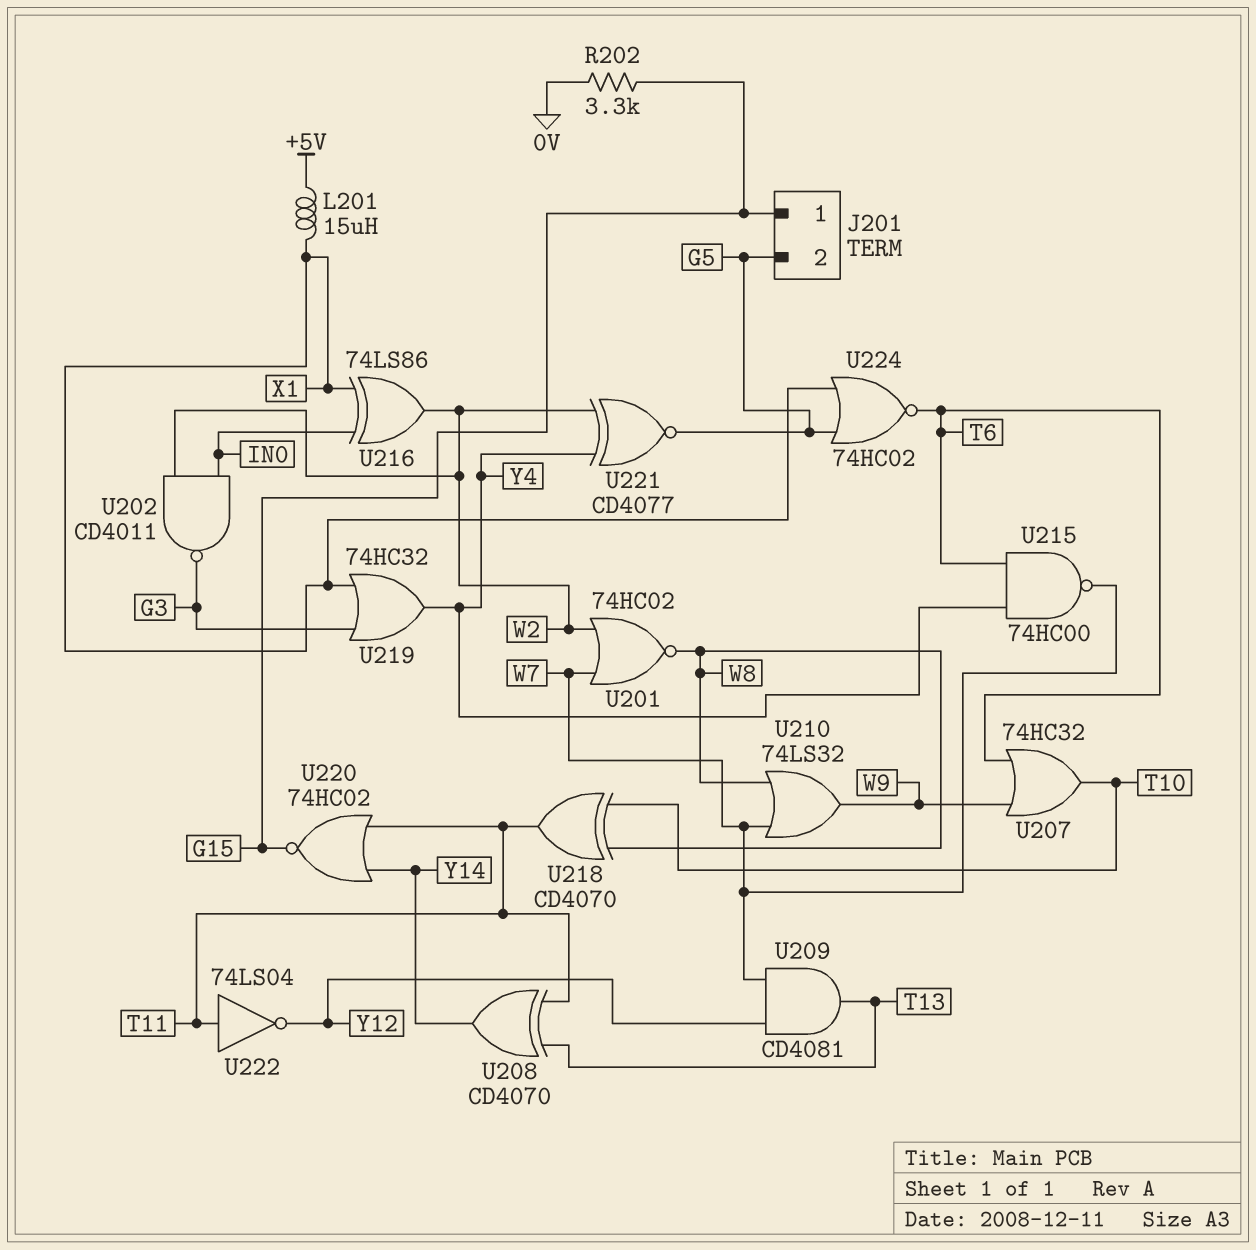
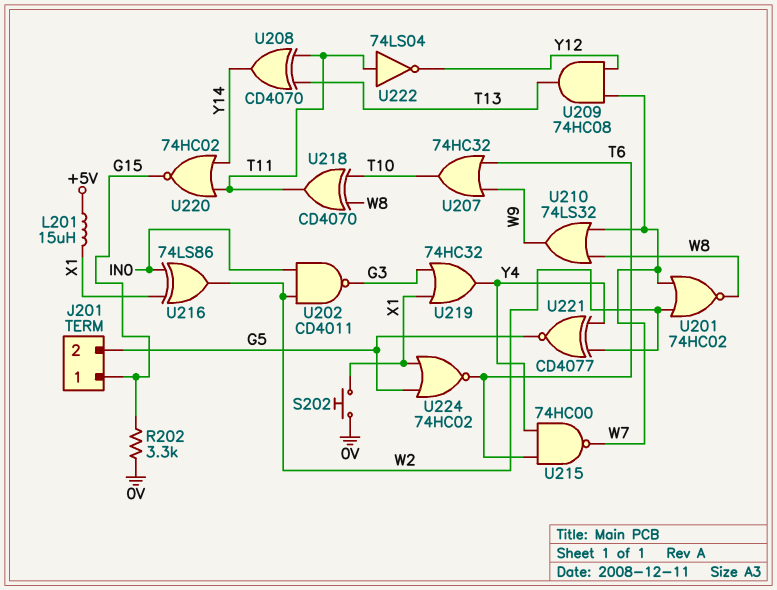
S202: none -> button (0V, X1)
U209: AND CD4081 (in W7, in Y12, out T13) -> AND 74HC08 (in W7, in Y12, out T13)

